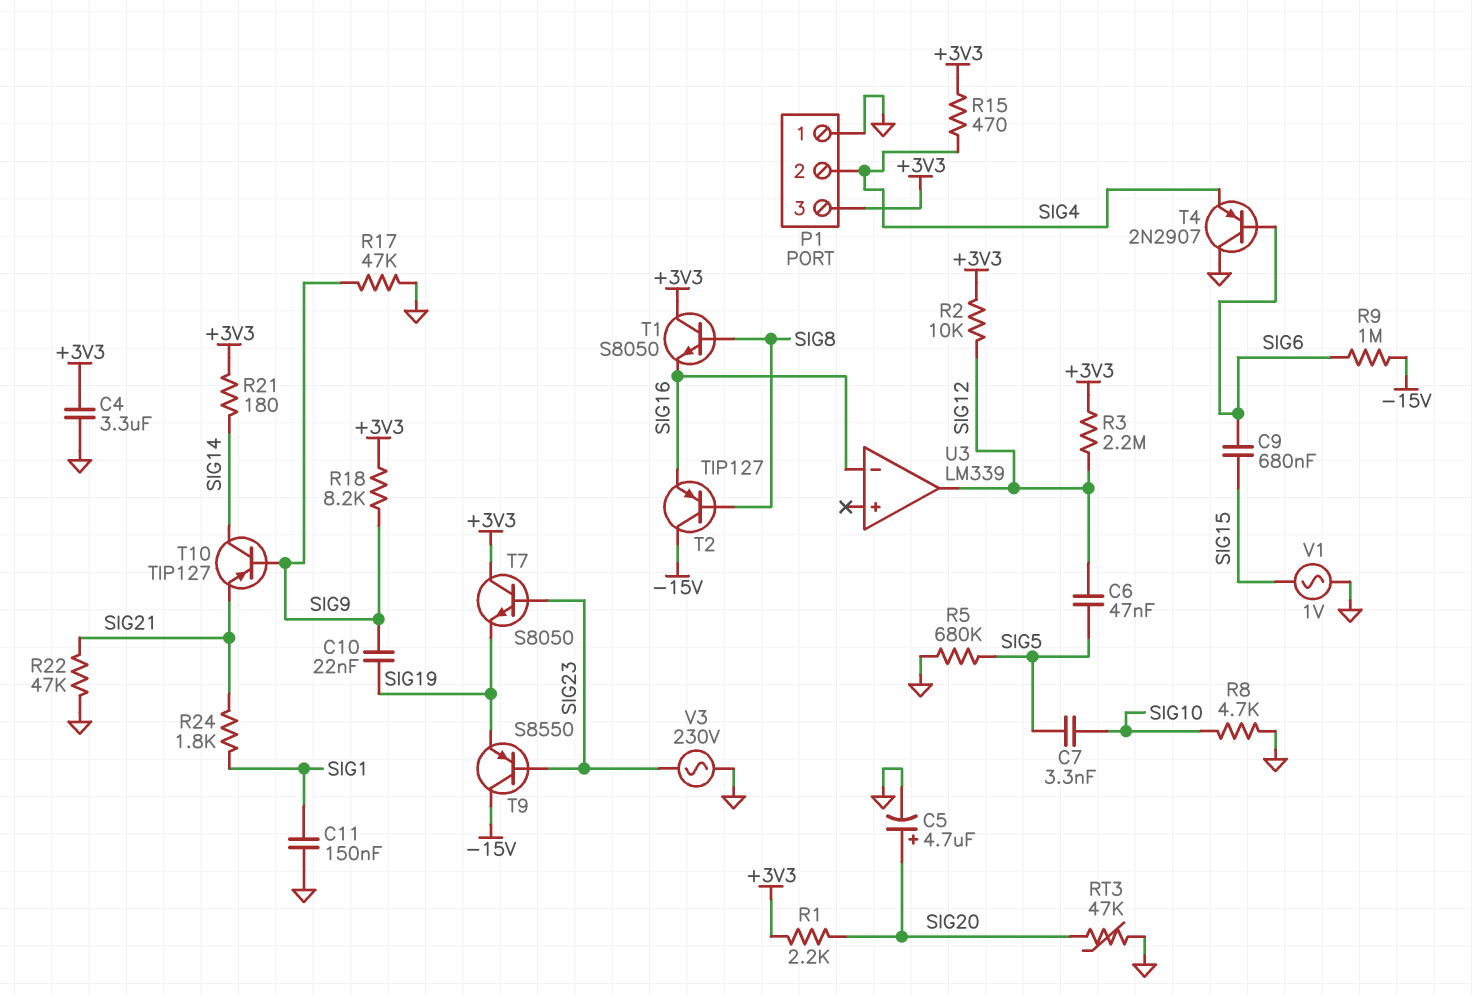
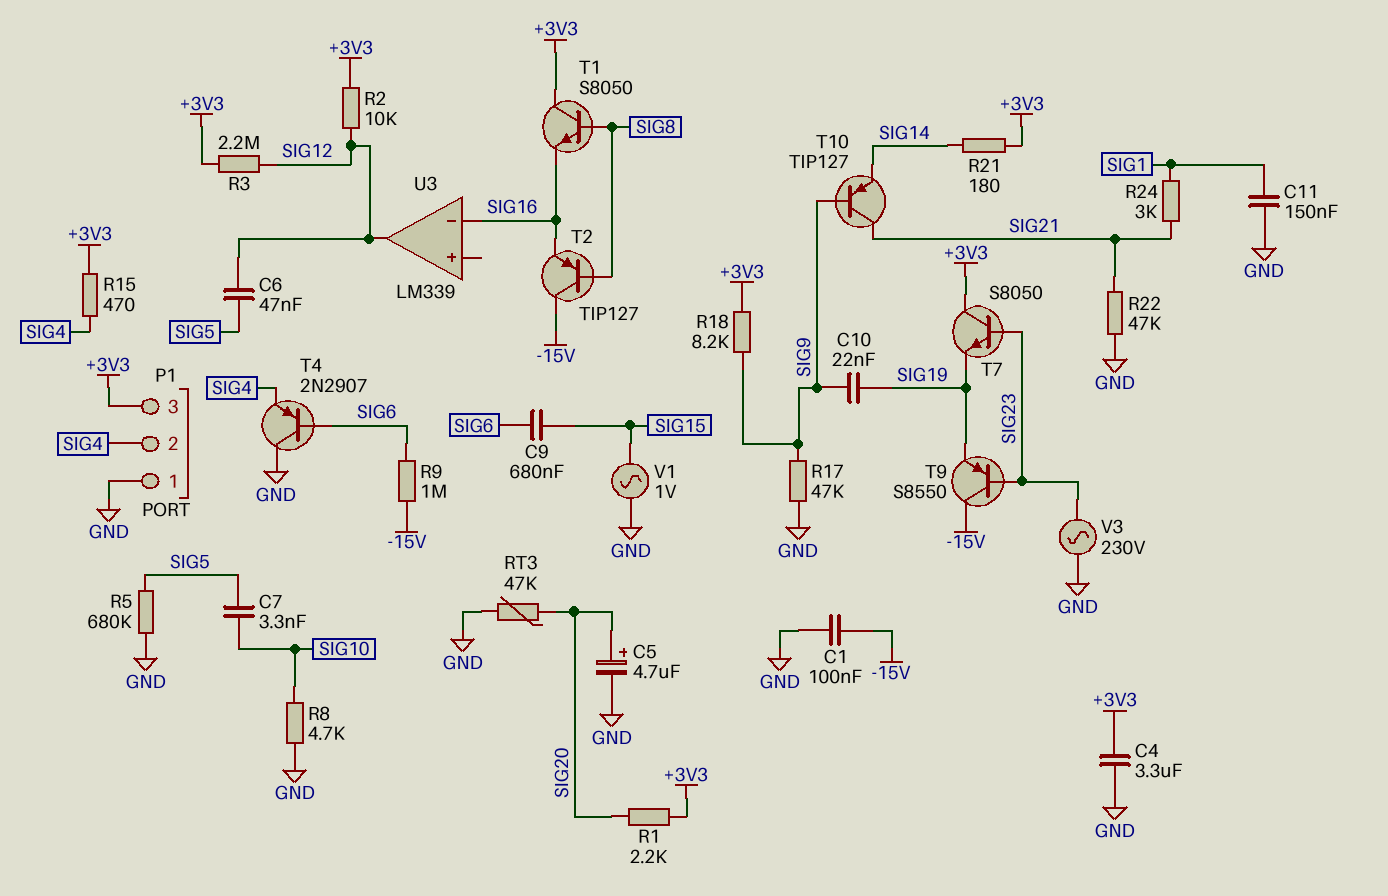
C1: none -> 100nF (-15V, GND)
R24: 1.8k (SIG1, SIG21) -> 3k (SIG1, SIG21)
T10: PNP TIP127 (B SIG9, C SIG14, E SIG21) -> PNP TIP127 (B SIG9, C SIG21, E SIG14)

